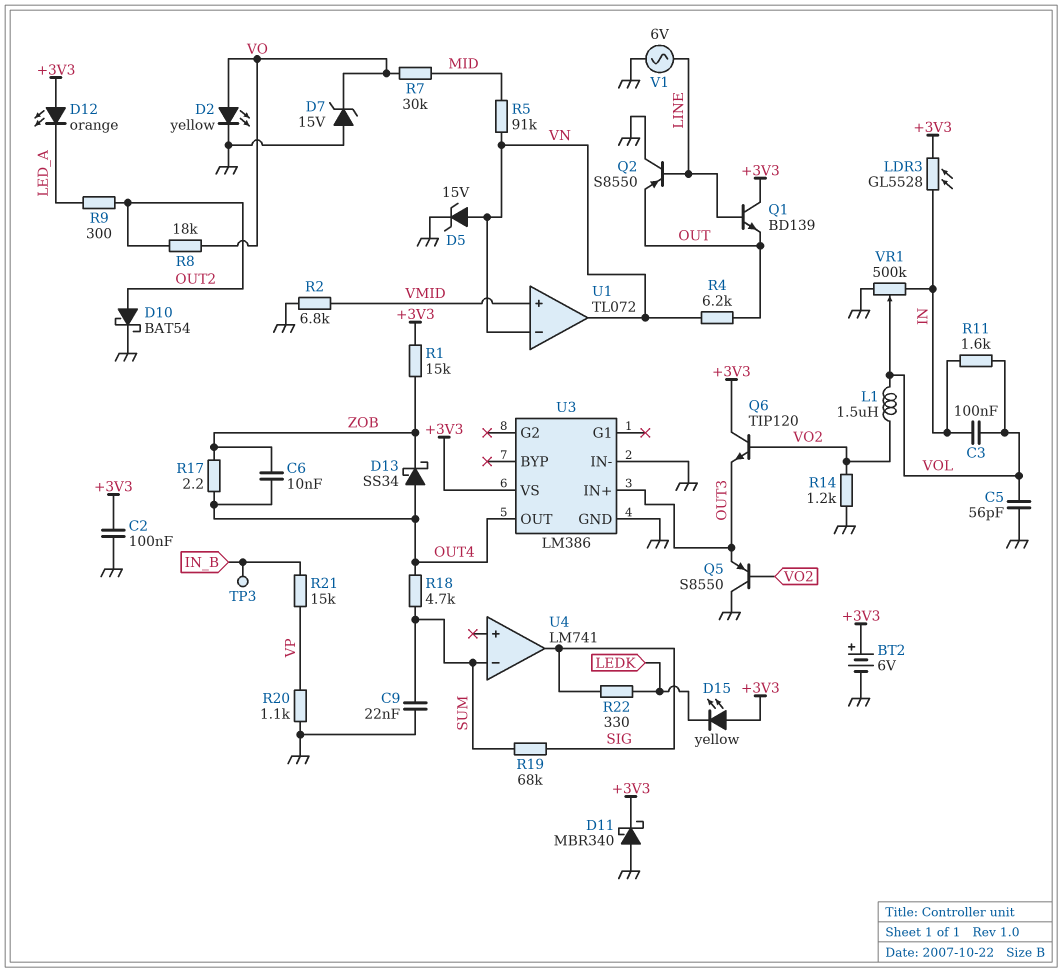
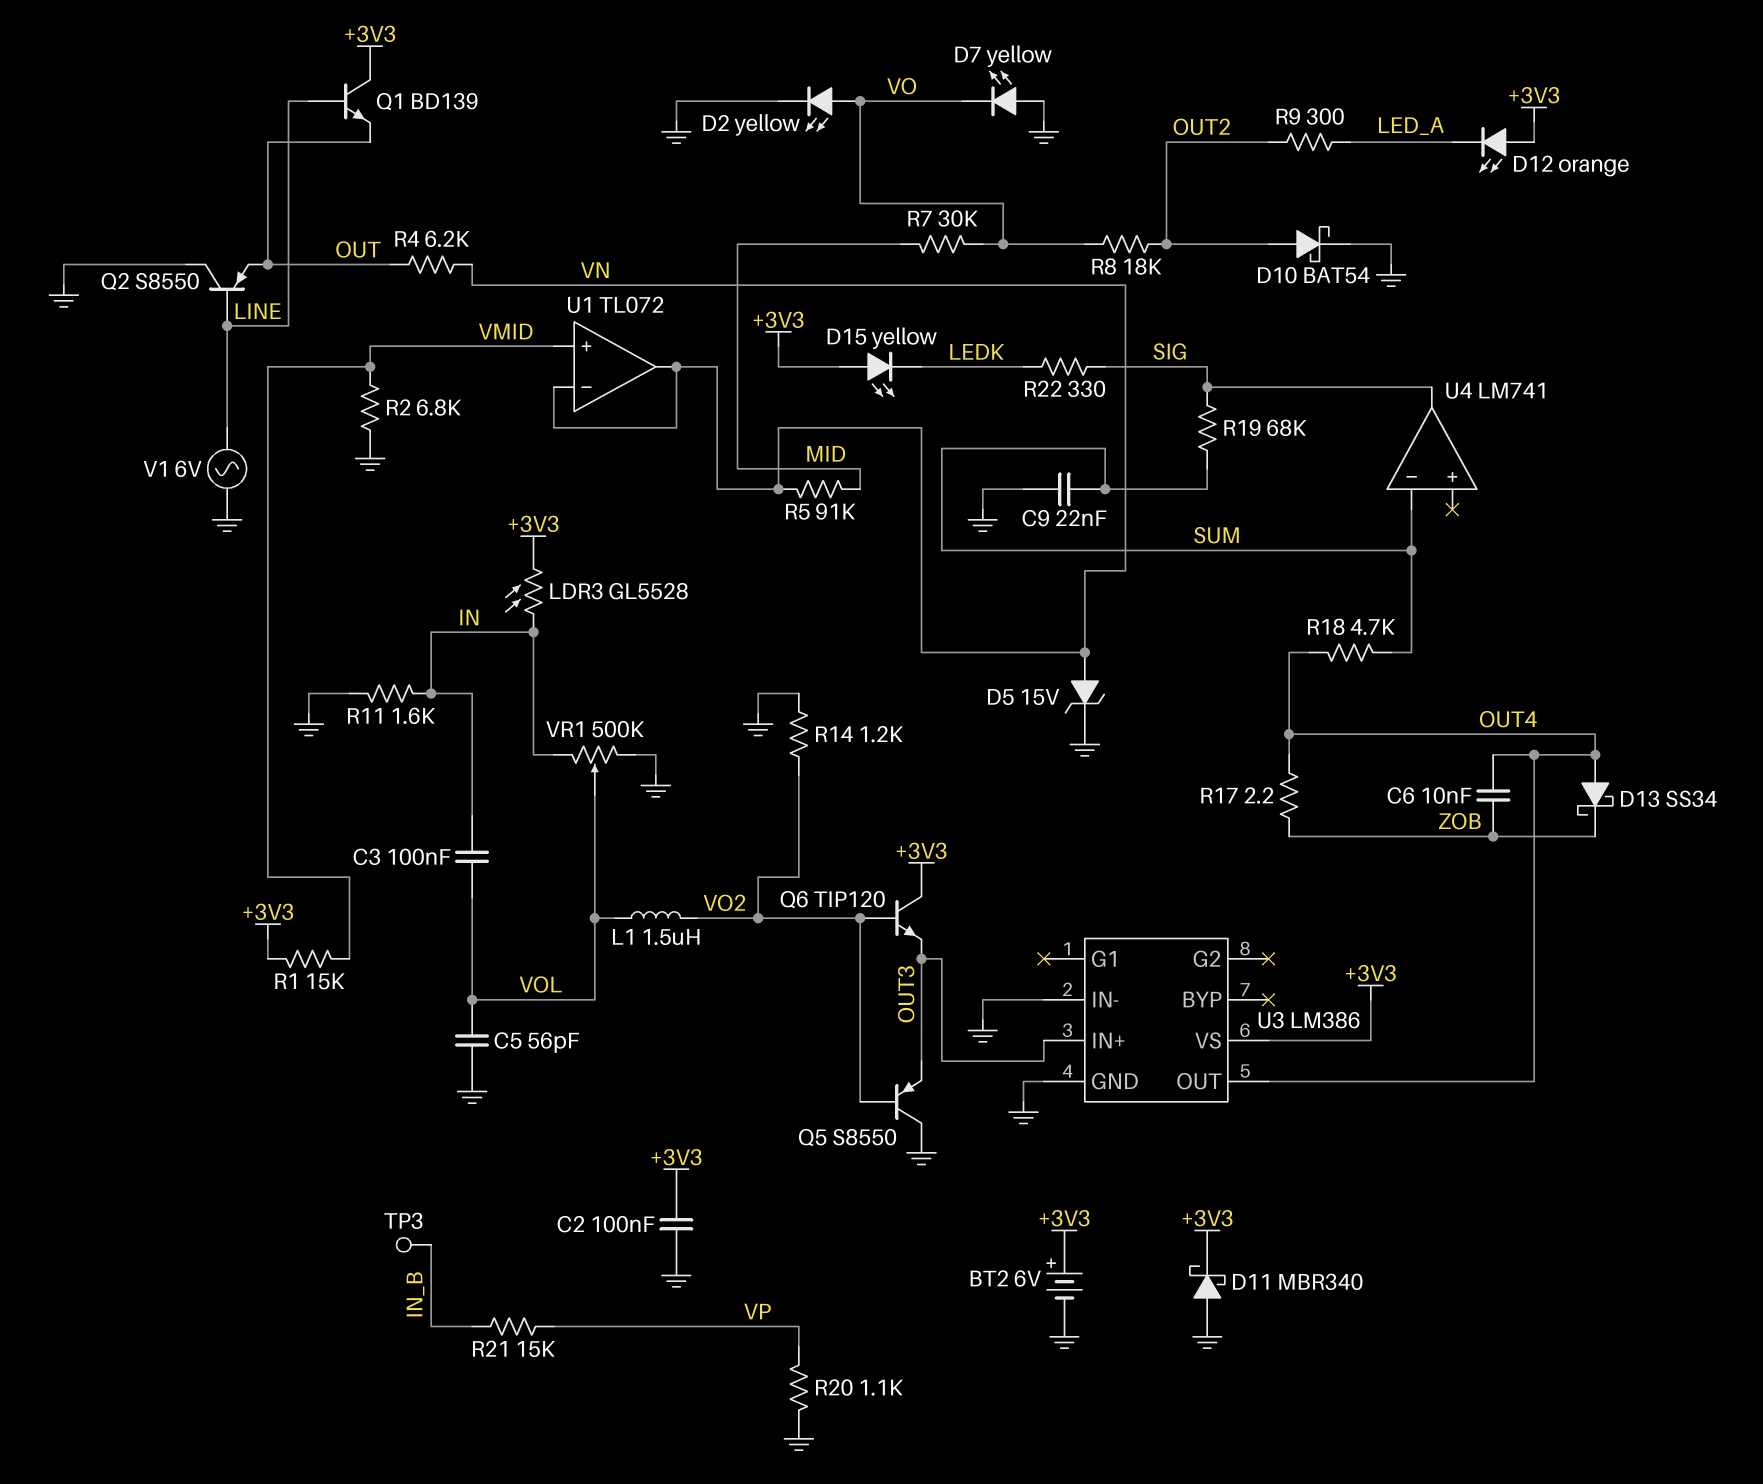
D7: zener 15V (A GND, K VO) -> LED yellow (A GND, K VO)
R1: 15k (+3V3, ZOB) -> 15k (+3V3, VMID)
R11: 1.6k (IN, VOL) -> 1.6k (GND, IN)

